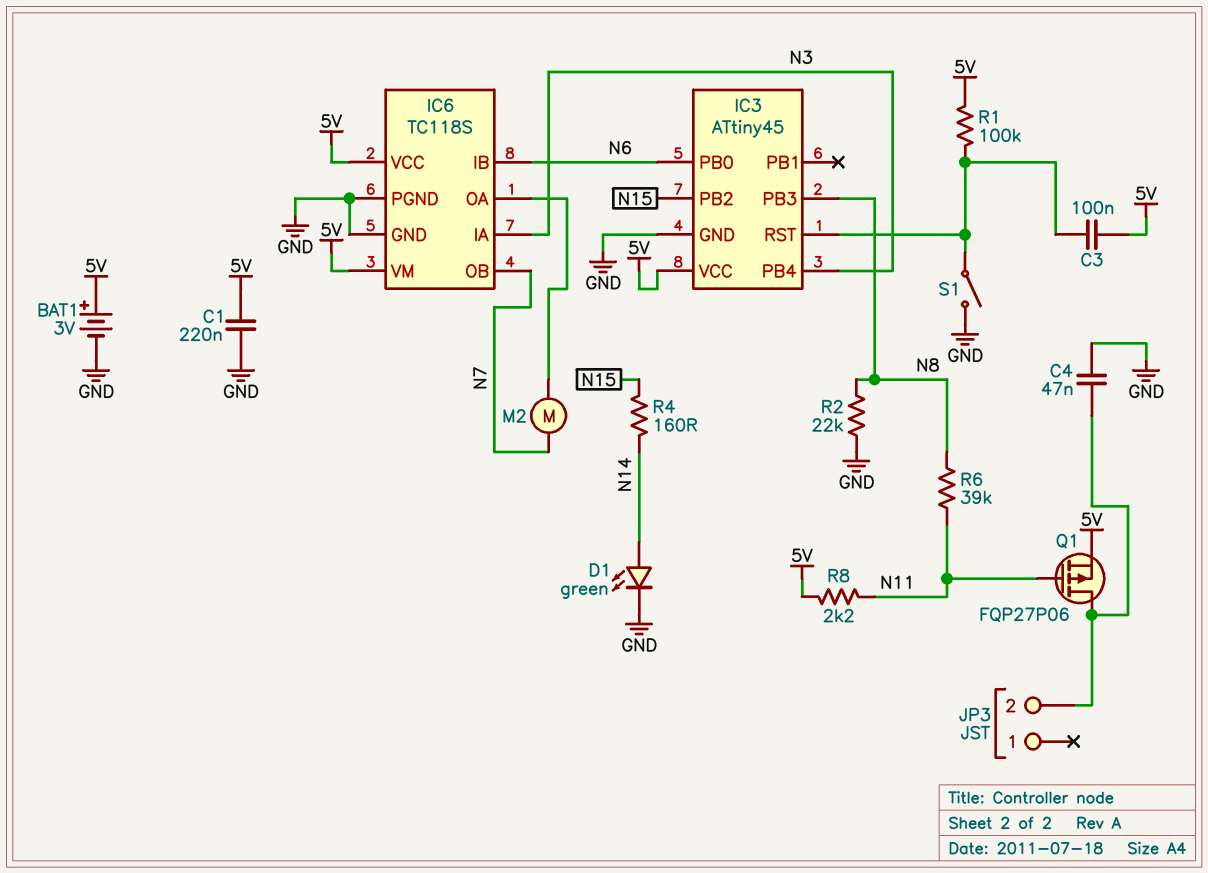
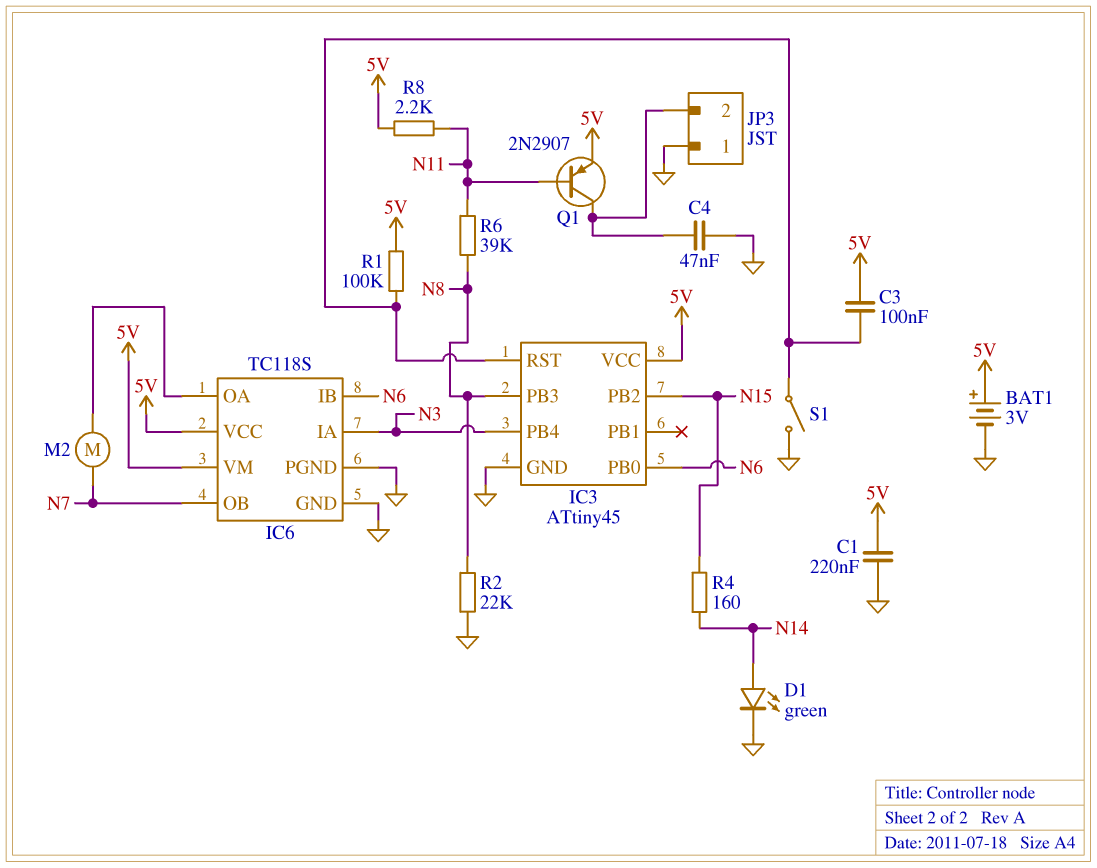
JP3 pin 1: none -> GND
Q1: PMOS FQP27P06 (G N11, D JP3/2, S 5V) -> PNP 2N2907 (B N11, C JP3/2, E 5V)

